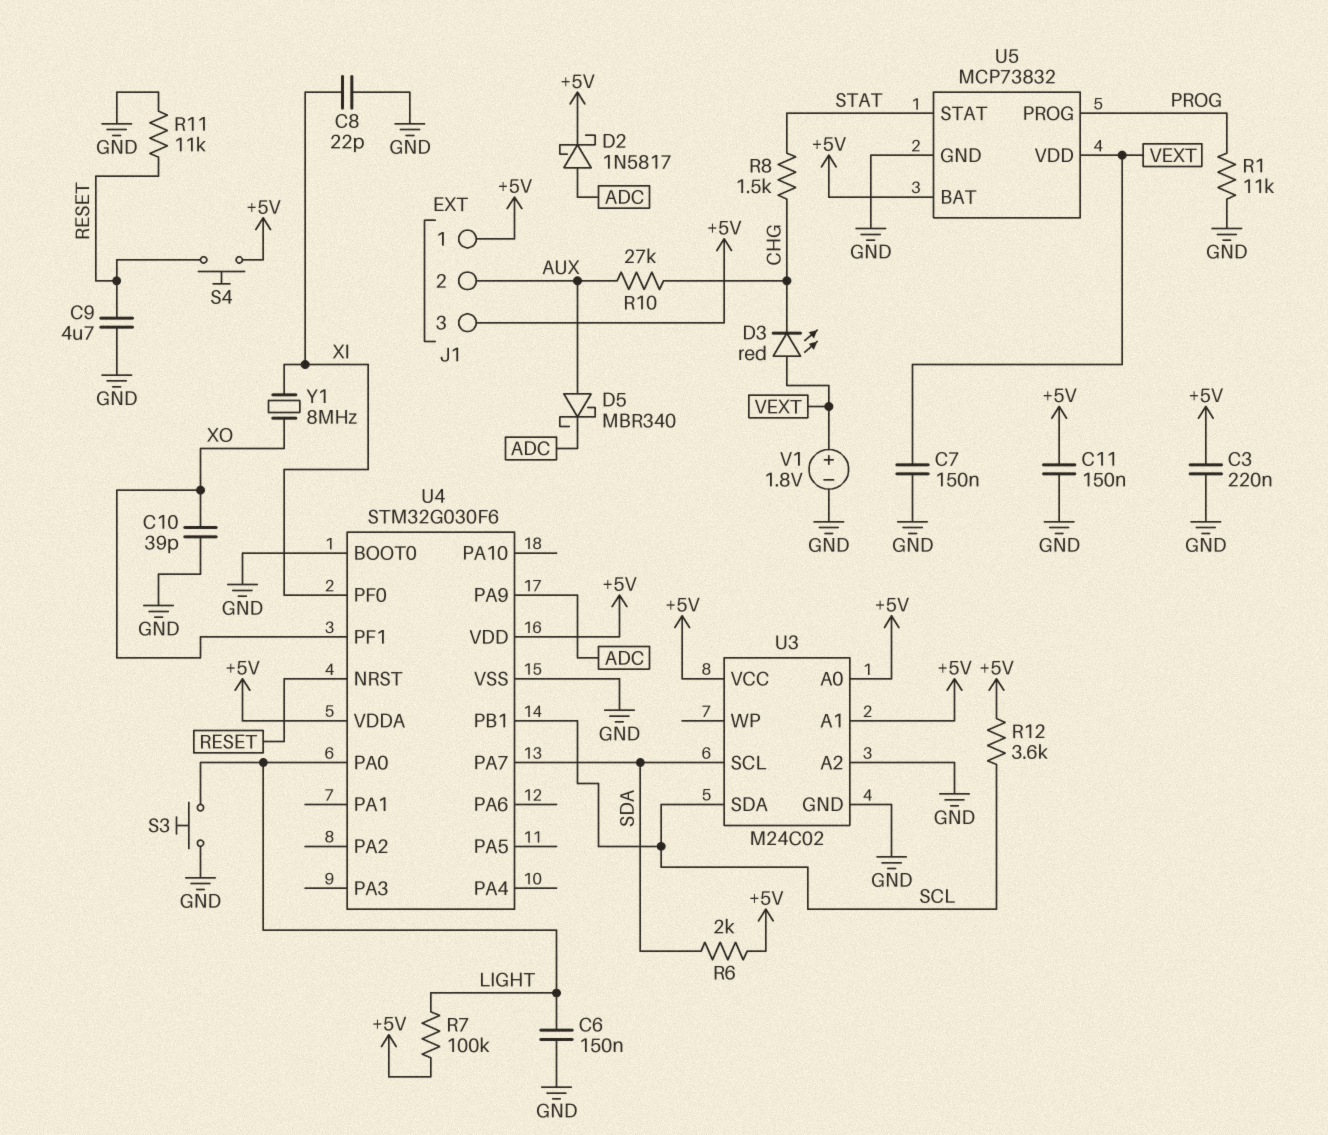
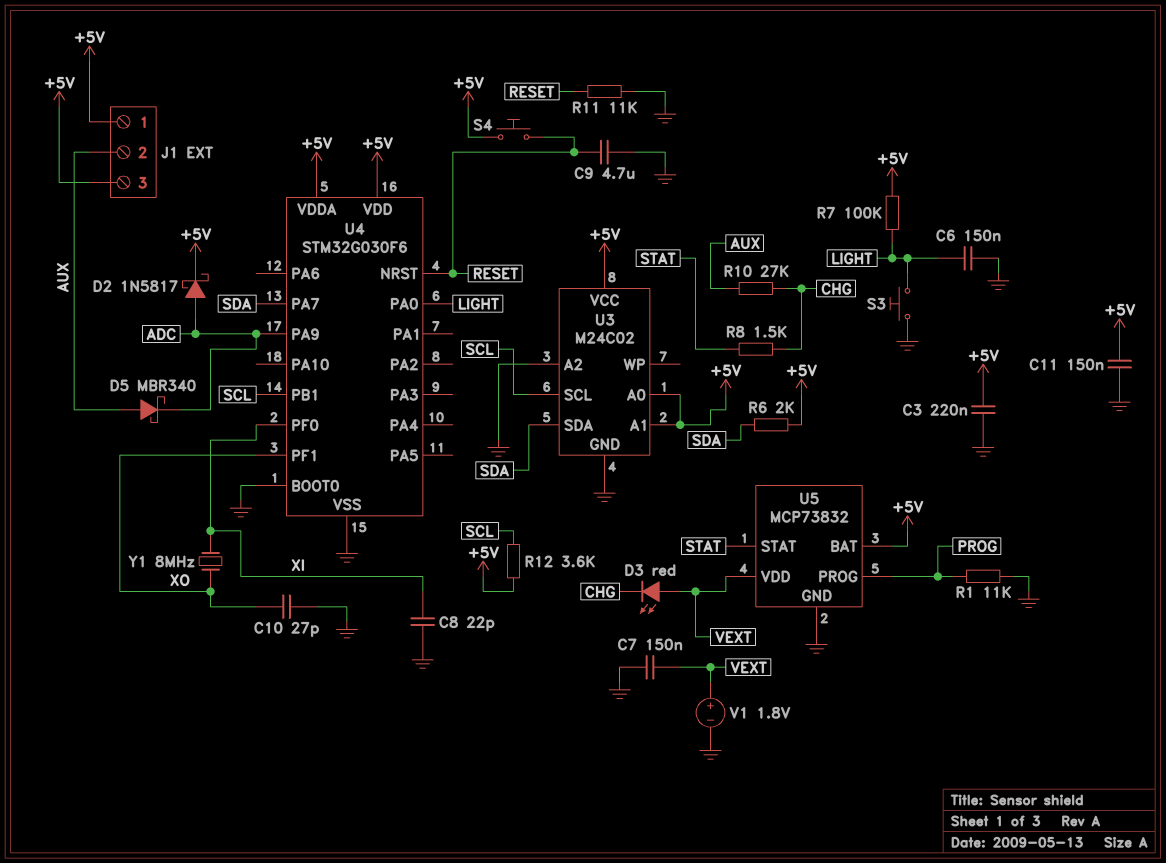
C10: 39pF (GND, XO) -> 27pF (GND, XO)
U3 pin SCL: SDA -> SCL
U3 pin SDA: SCL -> SDA

